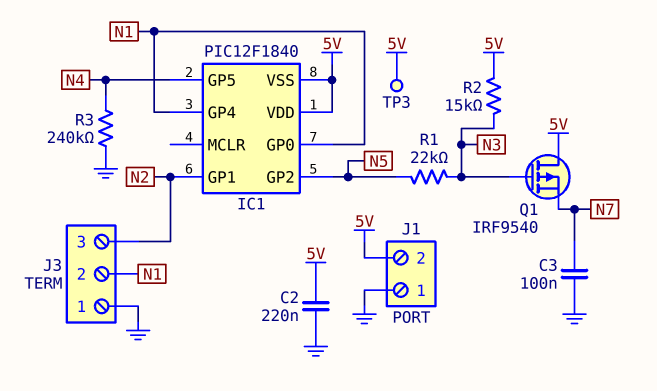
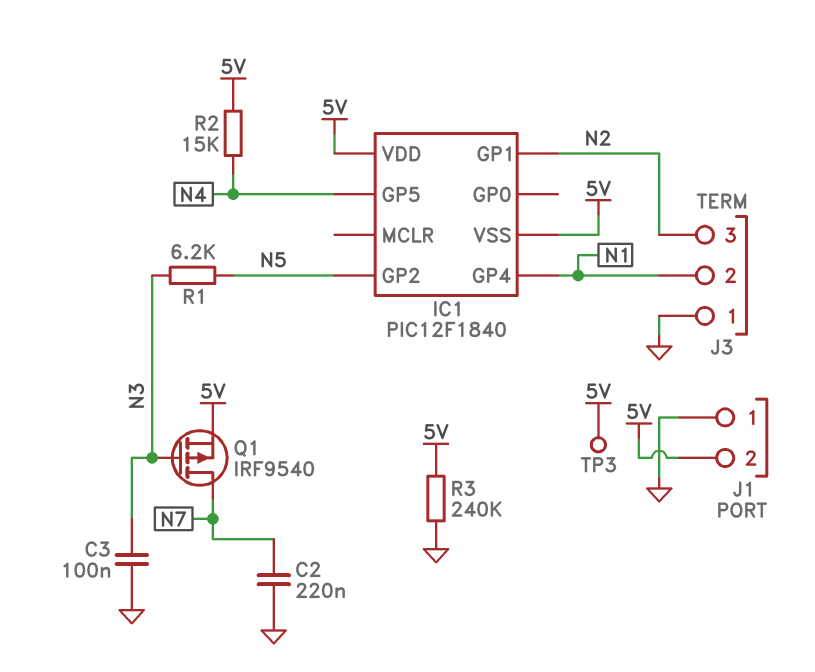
C2: 220nF (5V, GND) -> 220nF (GND, N7)
C3: 100nF (GND, N7) -> 100nF (GND, N3)
IC1 pin GP0: N1 -> none
Q1: PMOS IRF9540 (G N3, D 5V, S N7) -> PMOS IRF9540 (G N3, D N7, S 5V)
R1: 22k (N3, N5) -> 6.2k (N3, N5)
R2: 15k (5V, N3) -> 15k (5V, N4)
R3: 240k (GND, N4) -> 240k (5V, GND)

